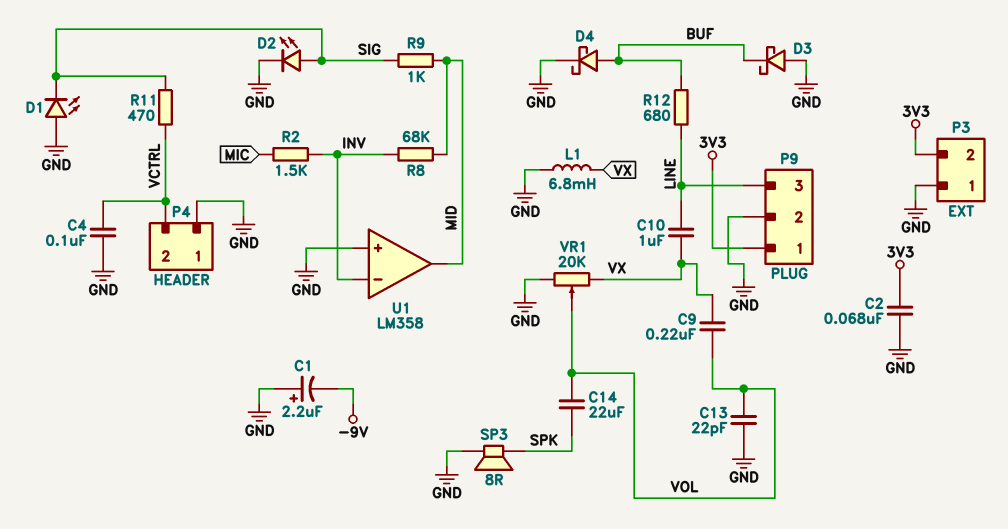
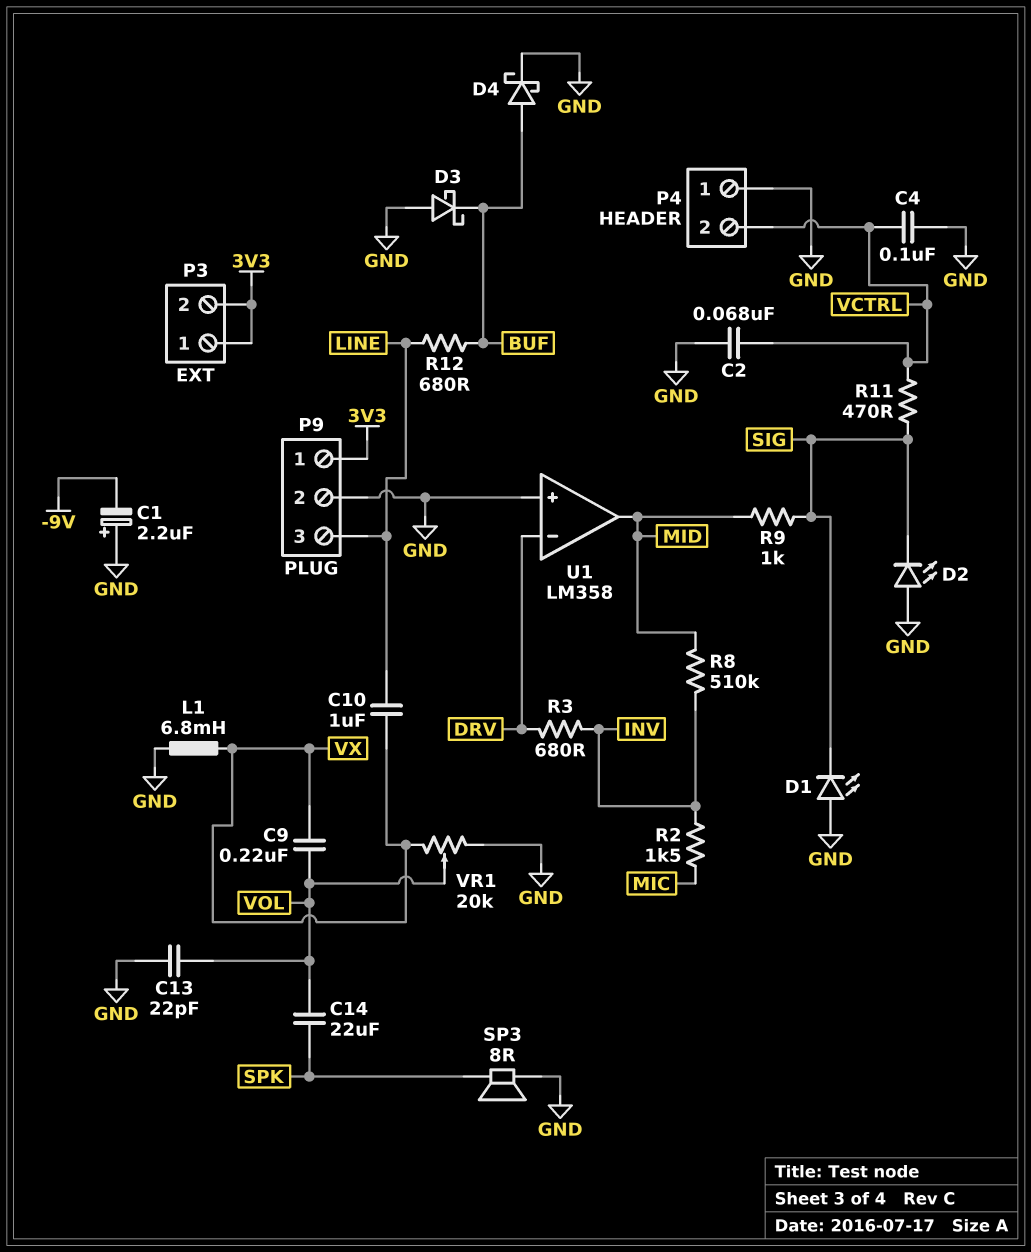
C2: 68nF (3V3, GND) -> 68nF (GND, VCTRL)
D2: LED (A SIG, K GND) -> LED (A GND, K SIG)
P3 pin 1: GND -> 3V3
R3: none -> 680 (DRV, INV)
R8: 68k (INV, MID) -> 510k (INV, MID)
U1 pin in-: INV -> DRV

